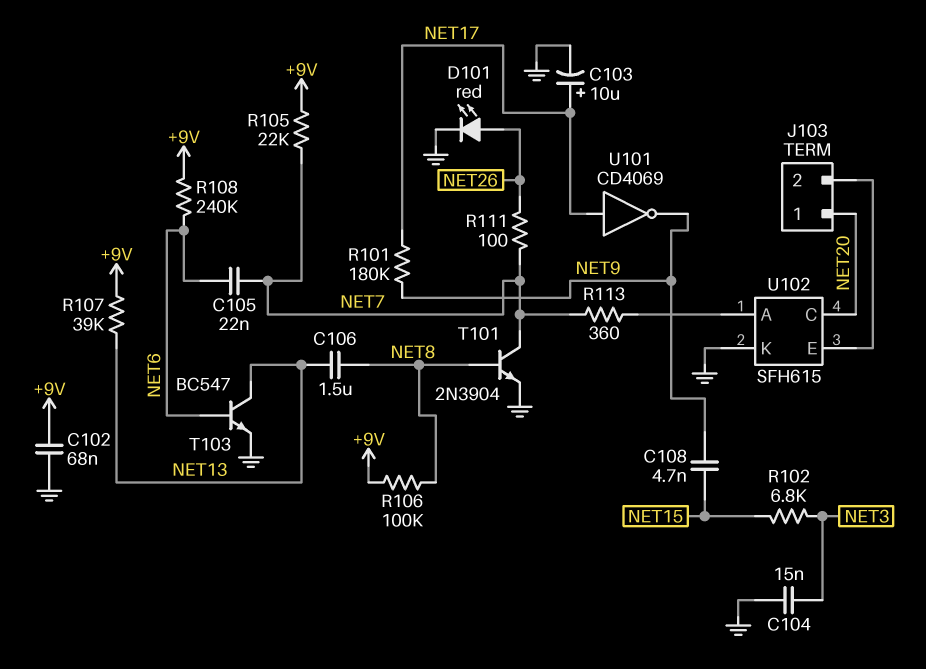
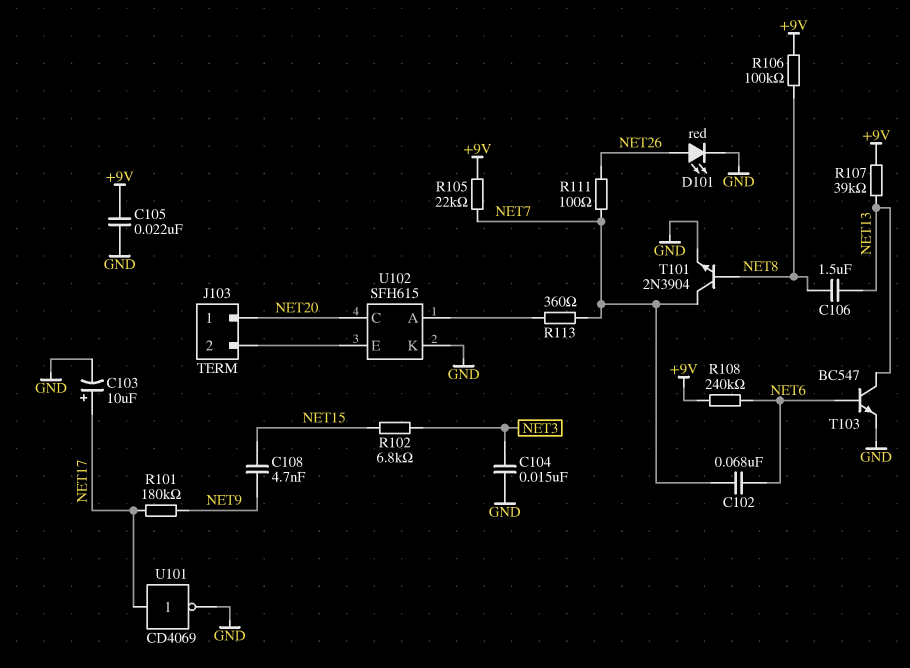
C102: 68nF (+9V, GND) -> 68nF (NET6, NET7)
C105: 22nF (NET6, NET7) -> 22nF (+9V, GND)
U101: NOT CD4069 (in NET17, out NET9) -> NOT CD4069 (in NET17, out GND)

